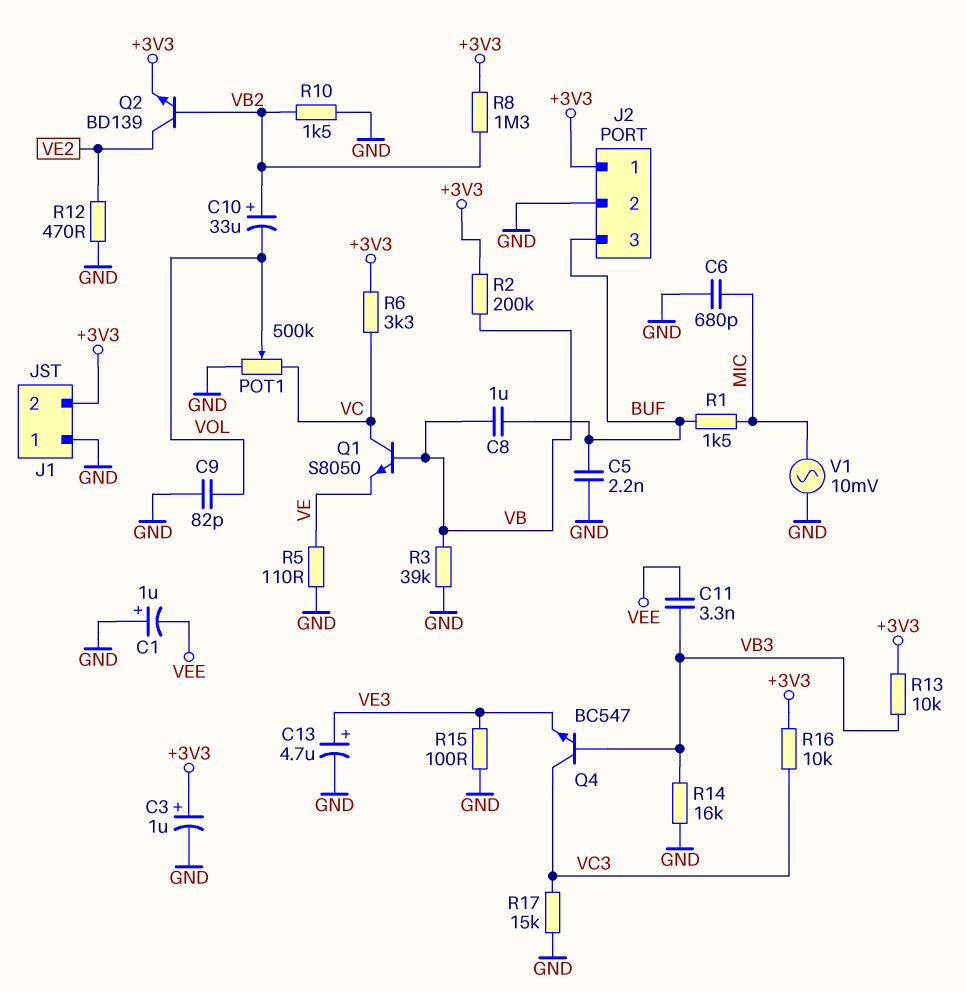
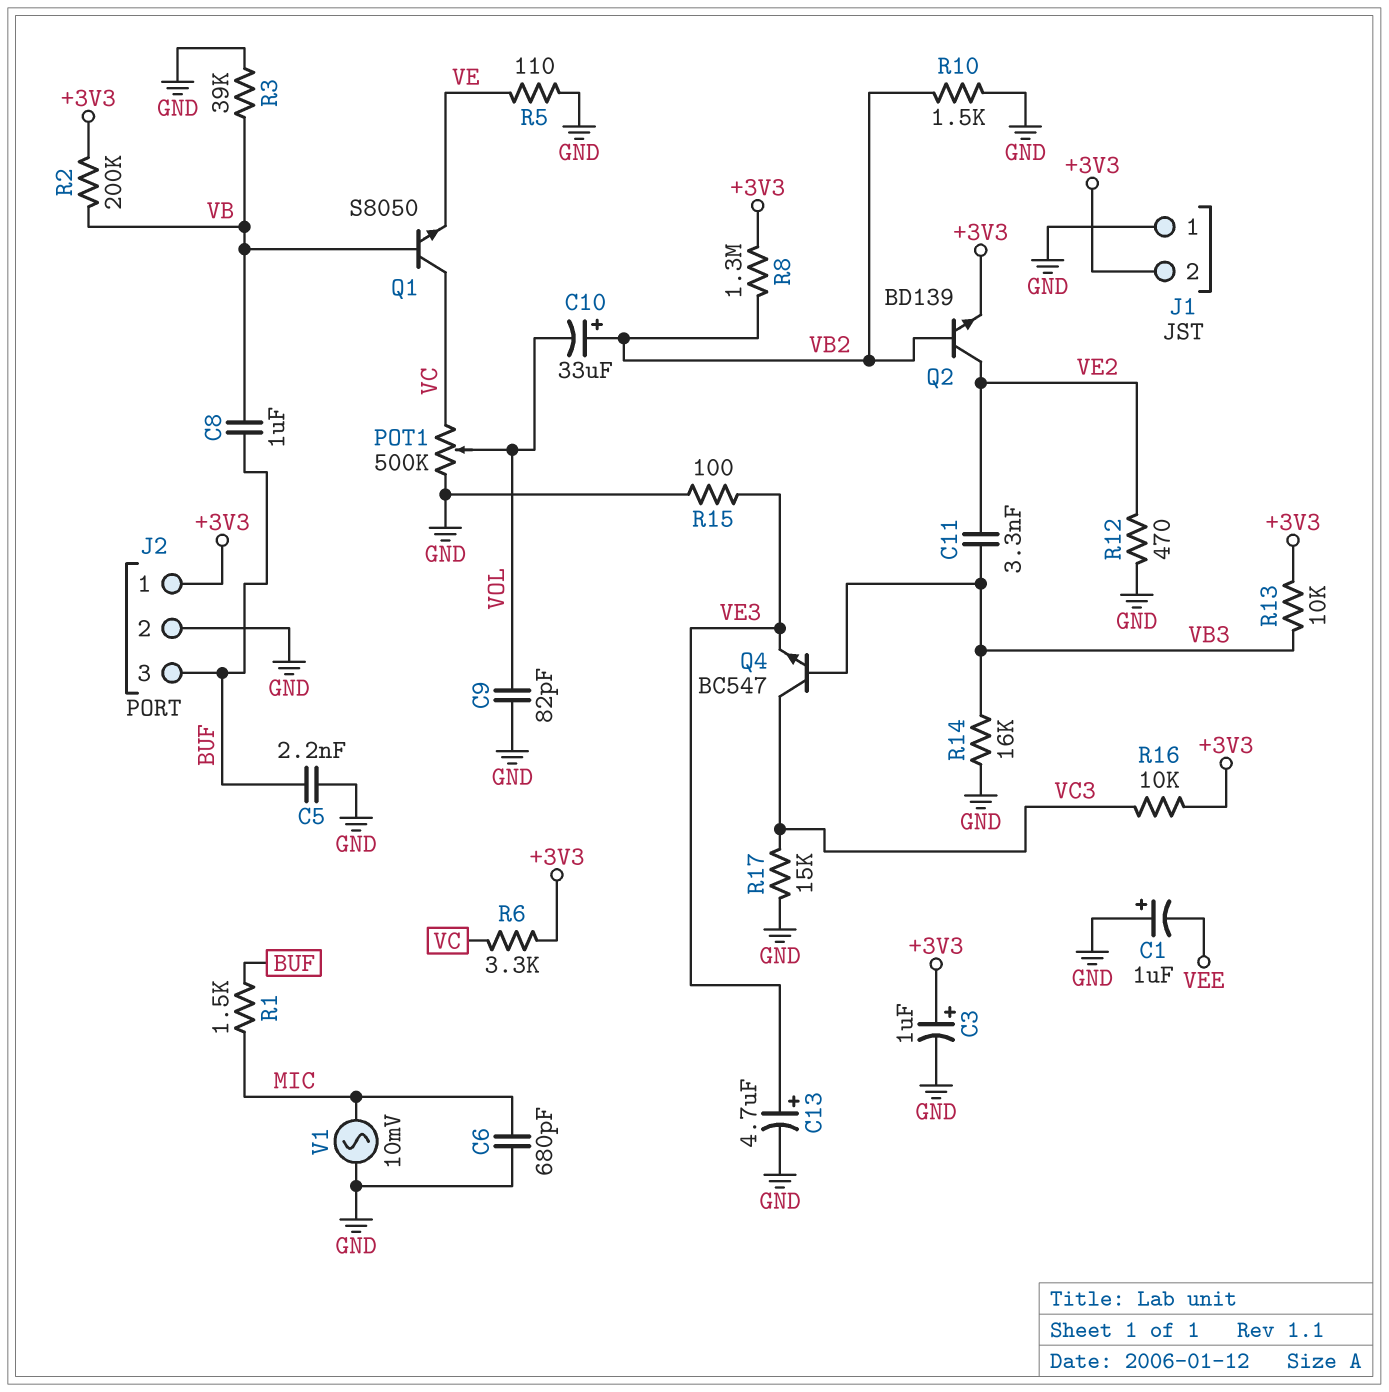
C11: 3.3nF (VB3, VEE) -> 3.3nF (VB3, VE2)

